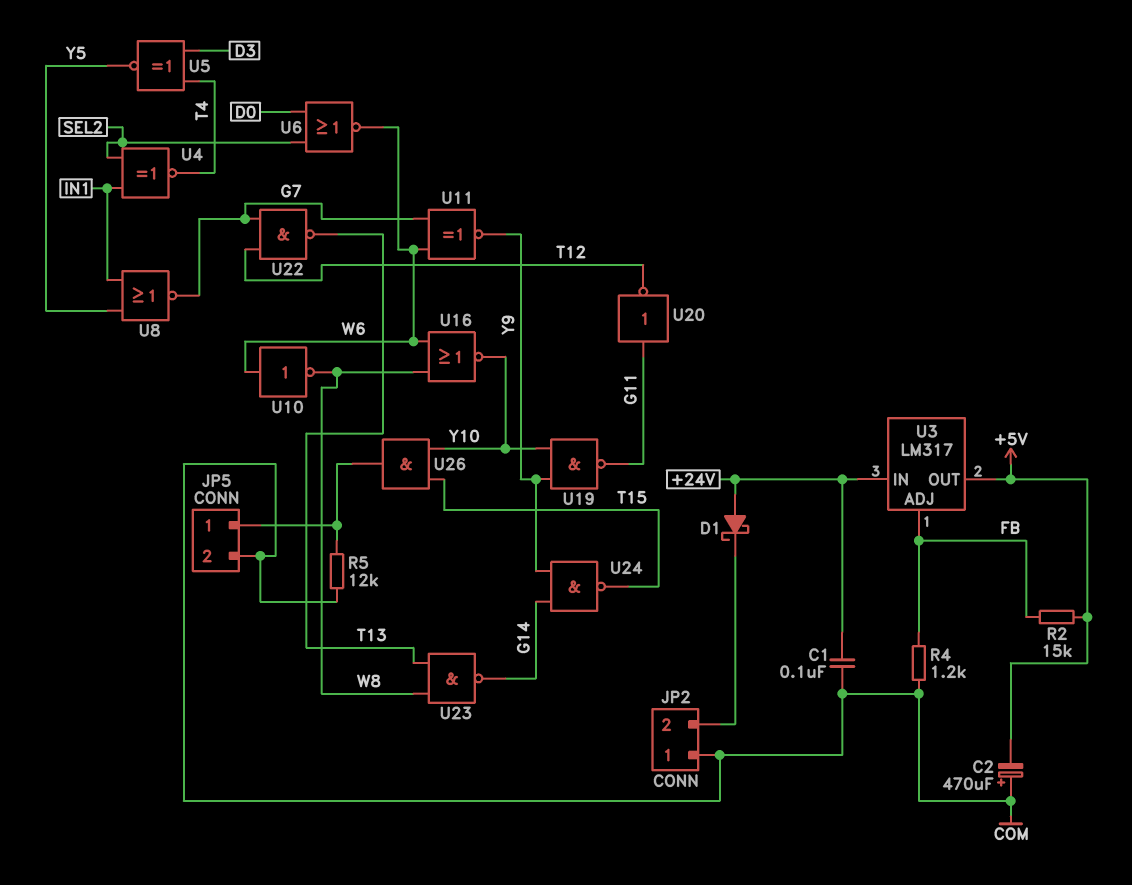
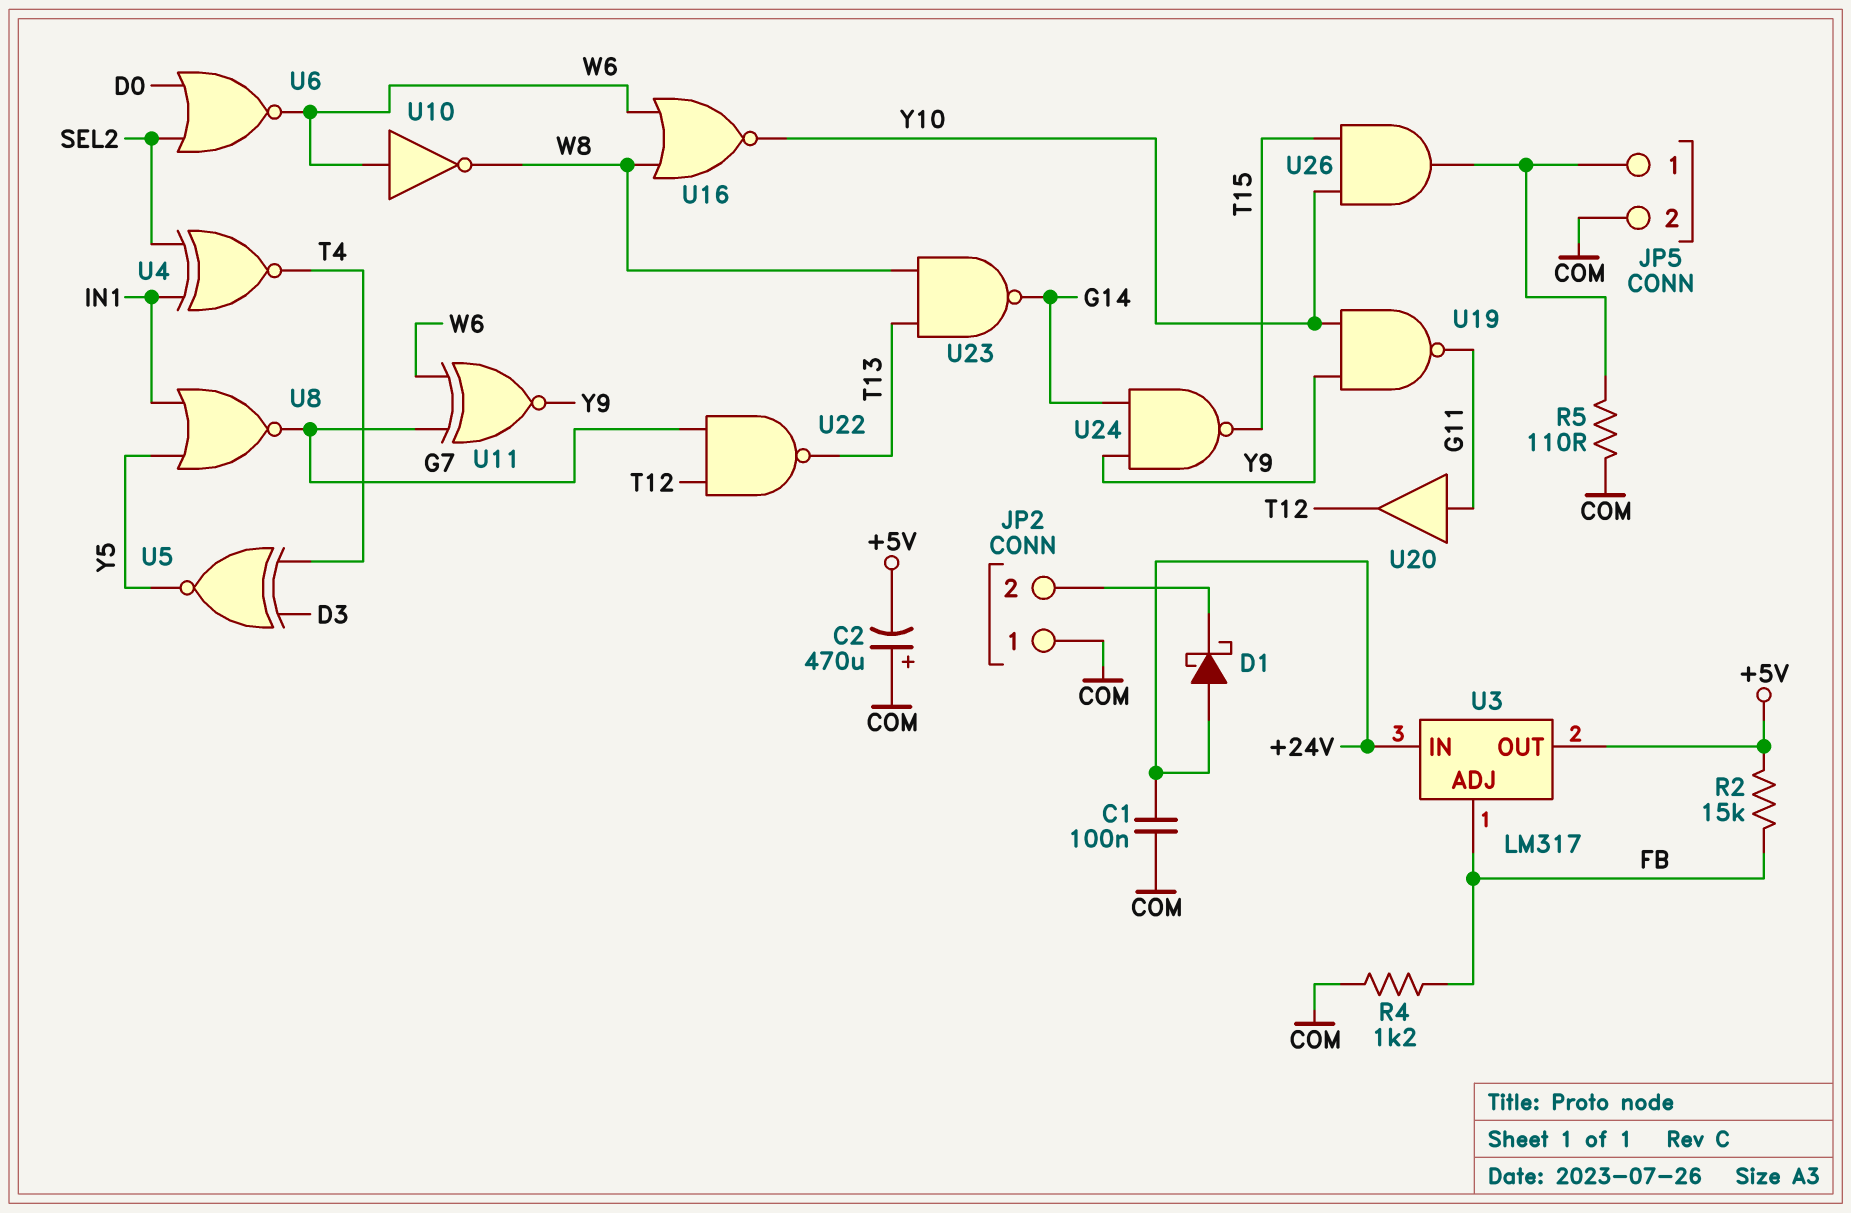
R5: 12k (COM, JP5/1) -> 110 (COM, JP5/1)
U20: NOT (in G11, out T12) -> buffer (in G11, out T12)

